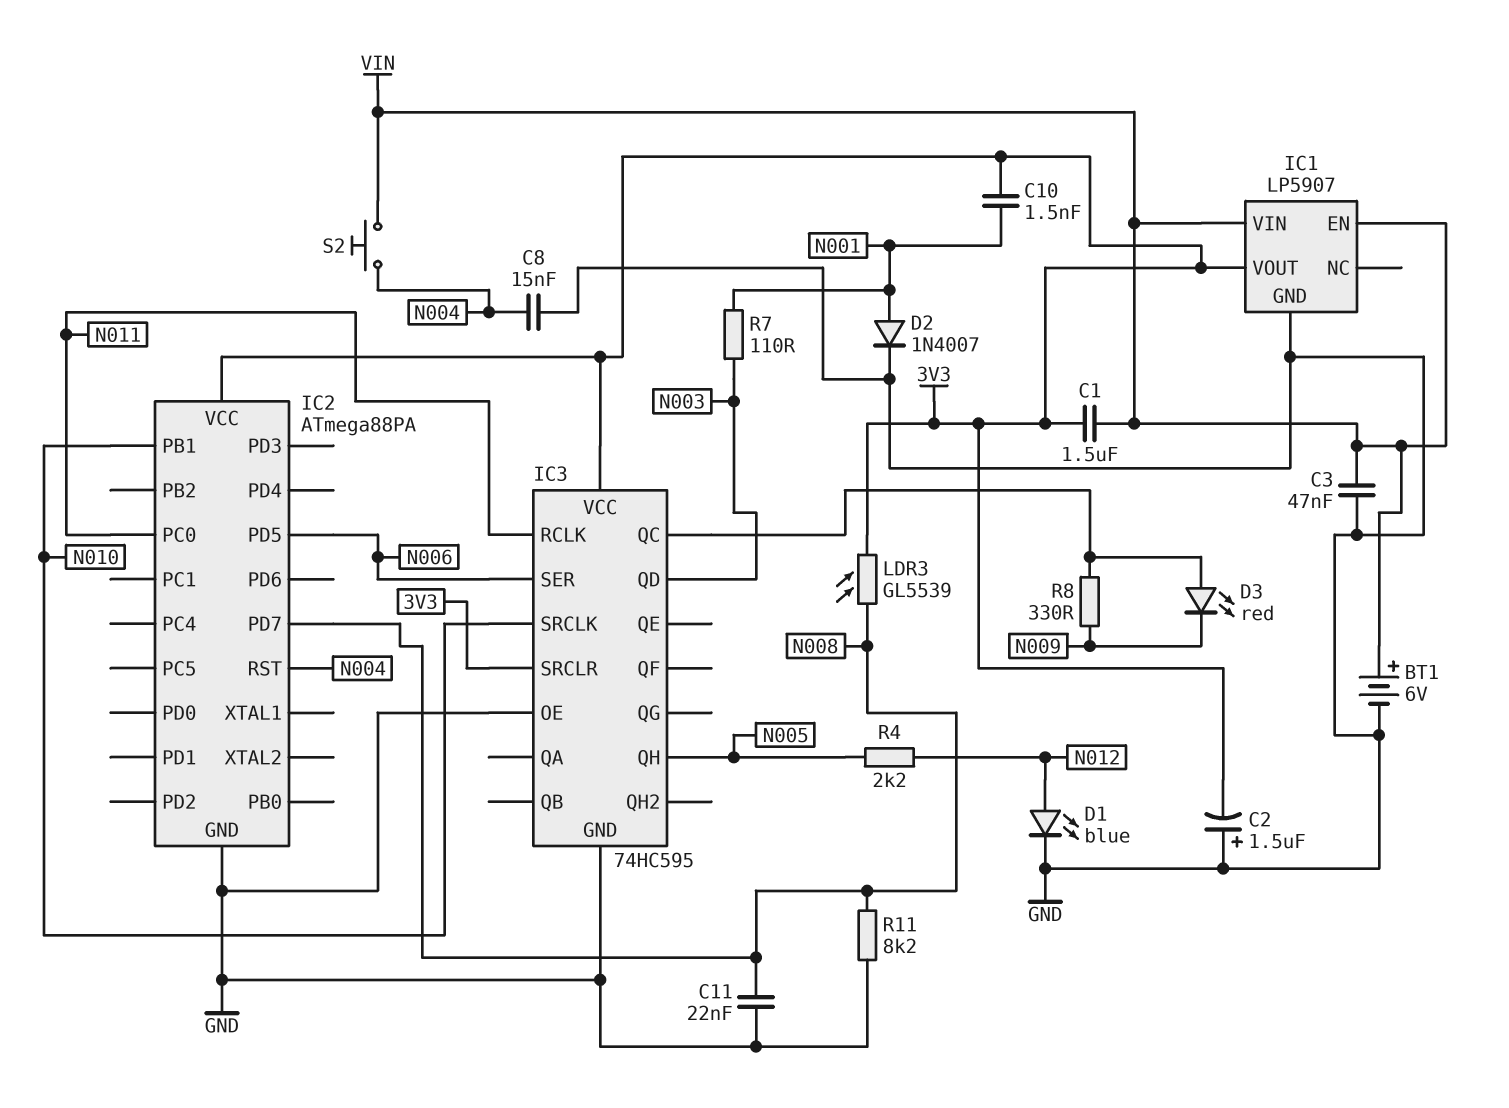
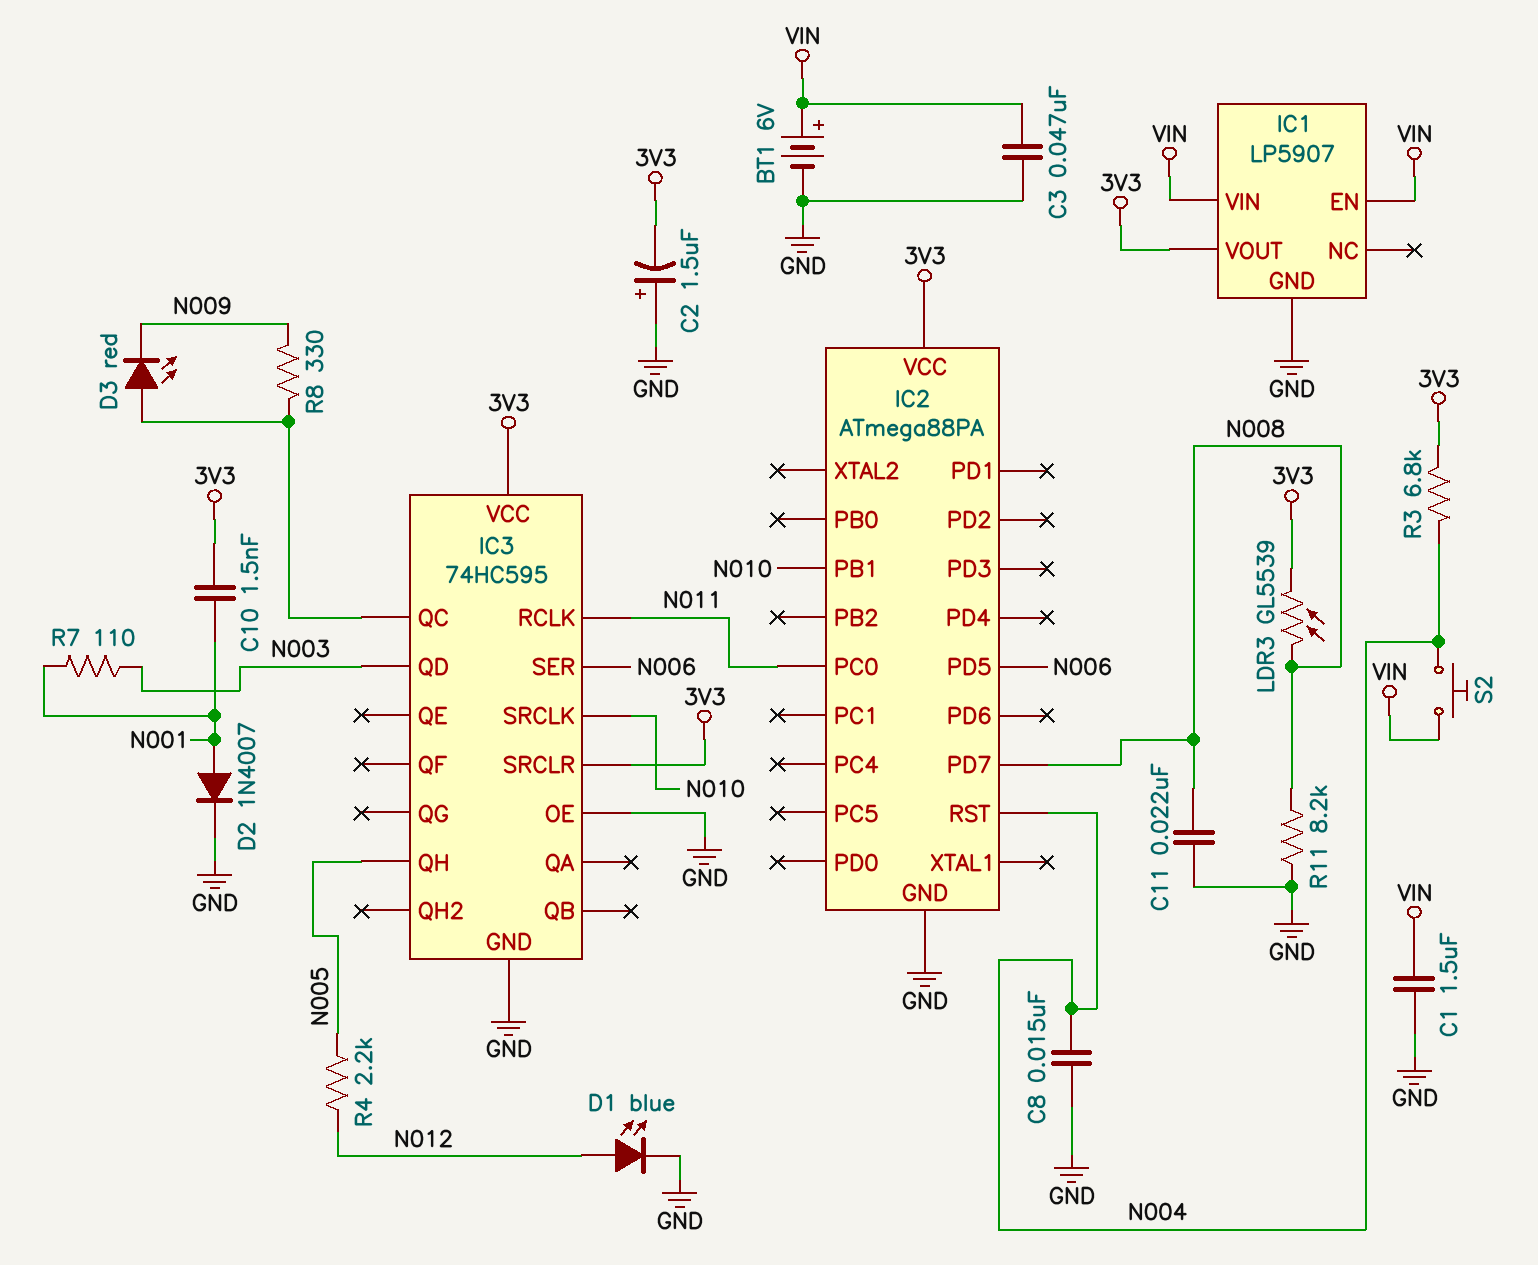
C1: 1.5uF (3V3, VIN) -> 1.5uF (GND, VIN)
R3: none -> 6.8k (3V3, N004)

